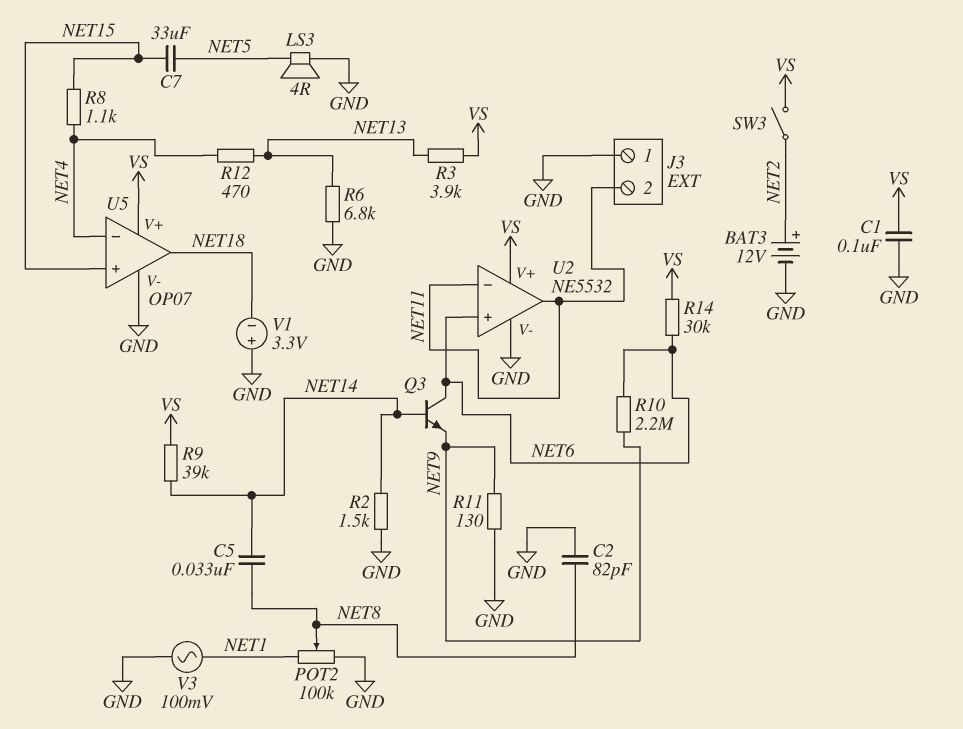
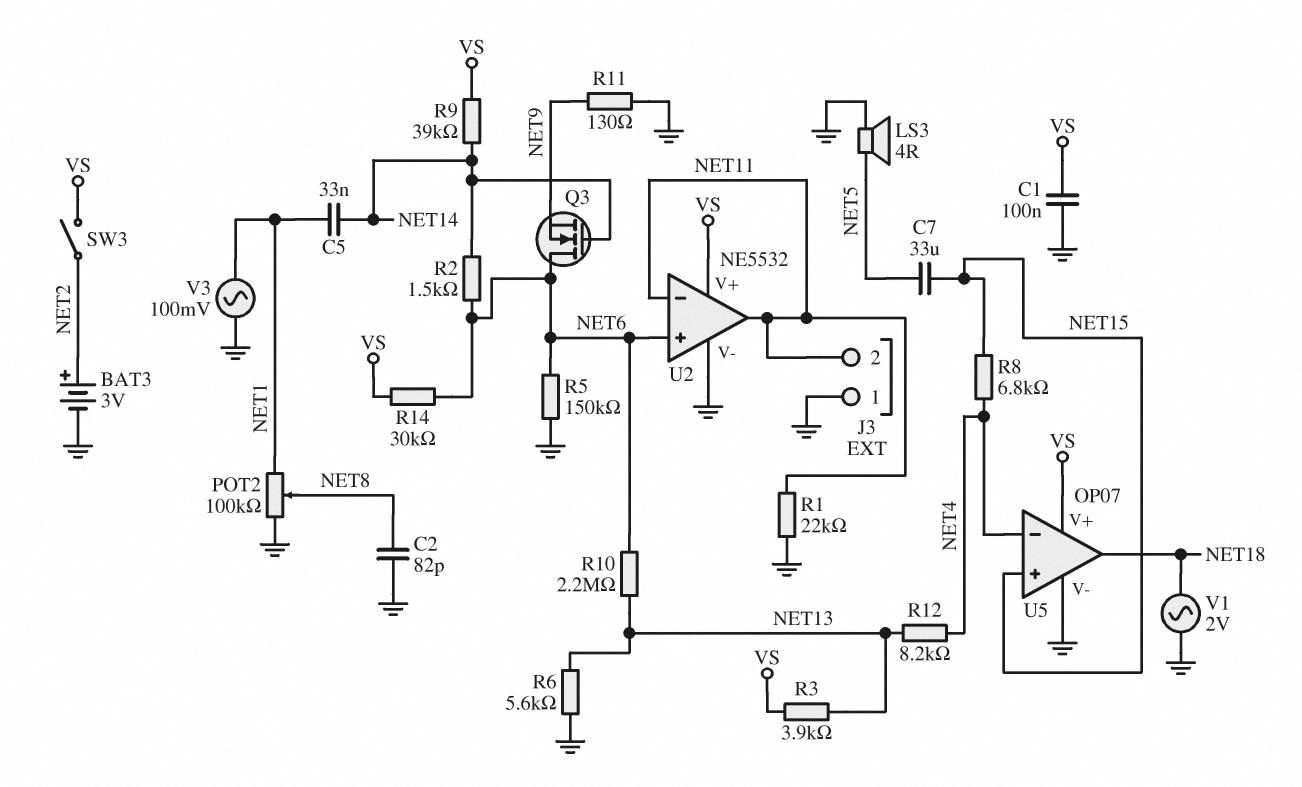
BAT3: 12V (plus NET2, minus GND) -> 3V (plus NET2, minus GND)
C5: 33nF (NET8, NET14) -> 33nF (NET1, NET14)
Q3: NPN (B NET14, C NET6, E NET9) -> NMOS (G NET14, D NET6, S NET9)
R1: none -> 22k (GND, NET11)
R2: 1.5k (GND, NET14) -> 1.5k (NET6, NET14)
R5: none -> 150k (GND, NET6)
R6: 6.8k (GND, NET13) -> 5.6k (GND, NET13)
R8: 1.1k (NET4, NET15) -> 6.8k (NET4, NET15)
R10: 2.2M (NET6, NET9) -> 2.2M (NET6, NET13)
R12: 470 (NET4, NET13) -> 8.2k (NET4, NET13)
V1: 3.3V (plus GND, minus NET18) -> AC 2V (GND, NET18)

